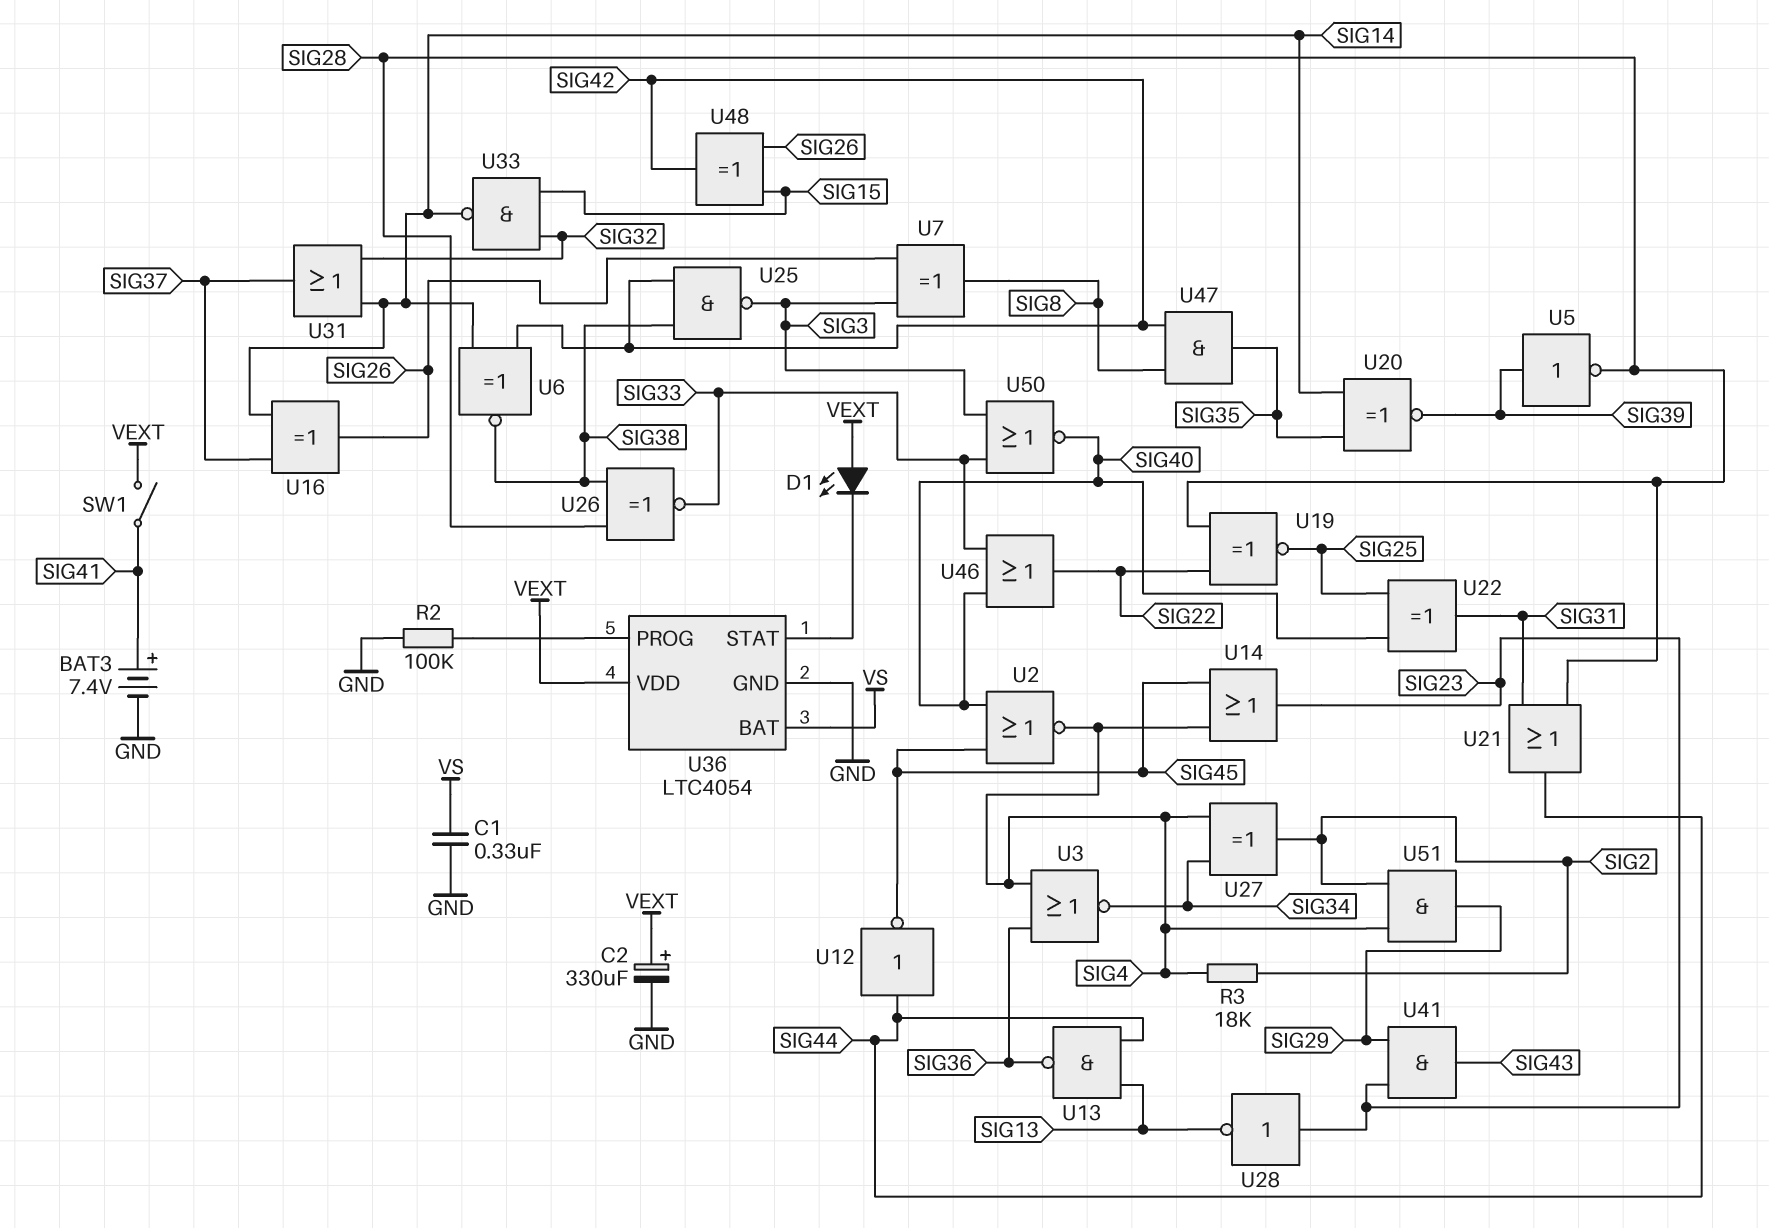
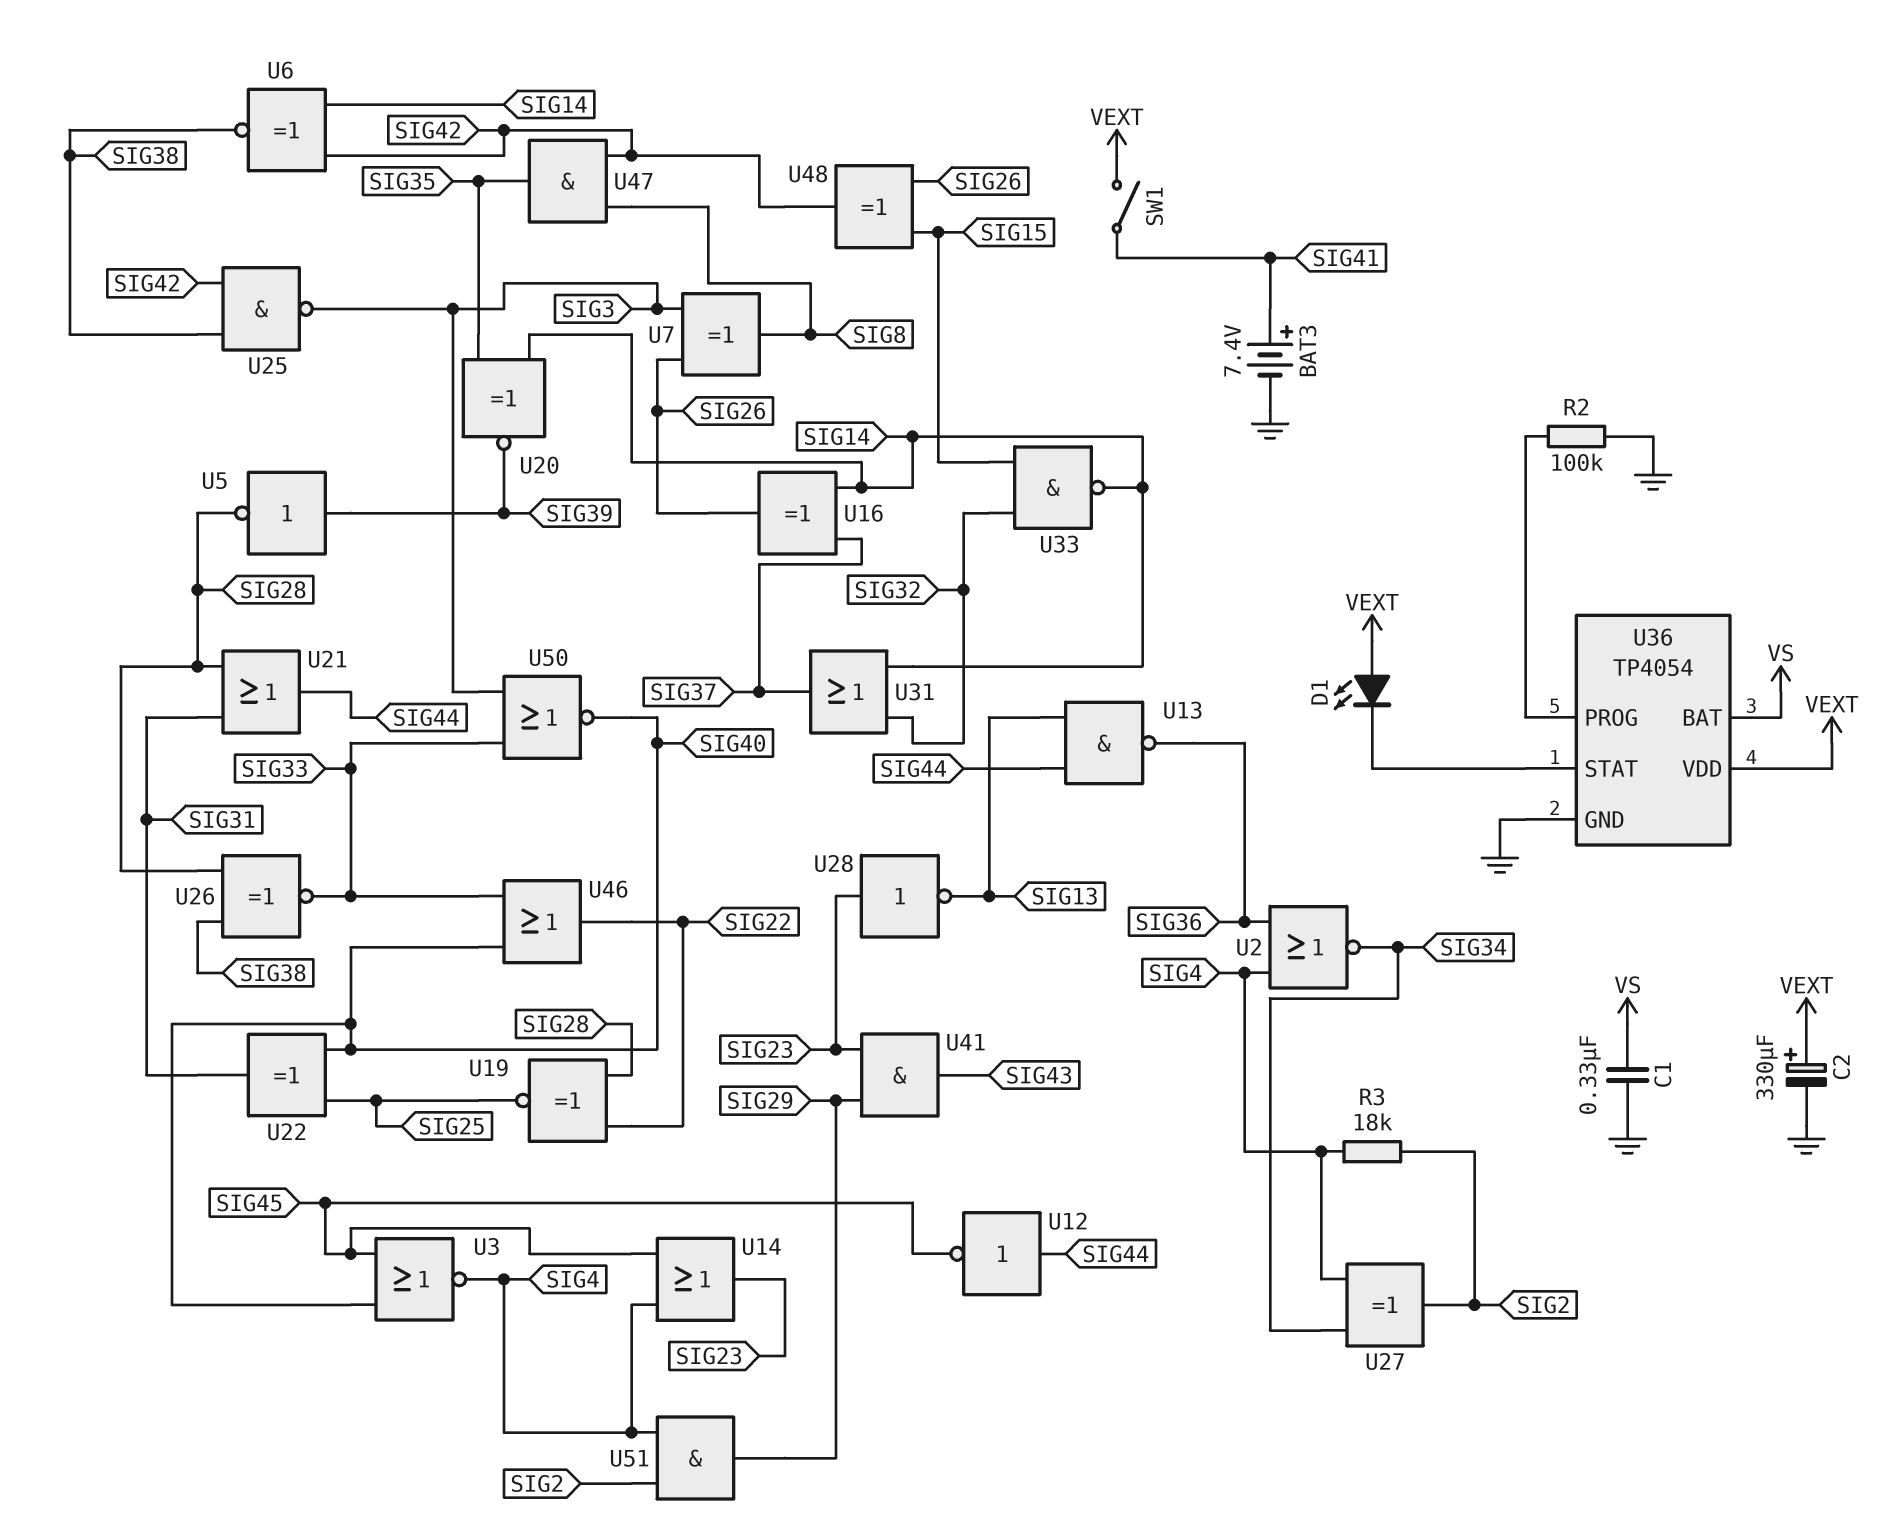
U2: NOR (in SIG40, in SIG45, out SIG4) -> NOR (in SIG4, in SIG36, out SIG34)
U3: NOR (in SIG4, in SIG36, out SIG34) -> NOR (in SIG40, in SIG45, out SIG4)
U36: LTC4054 -> TP4054

